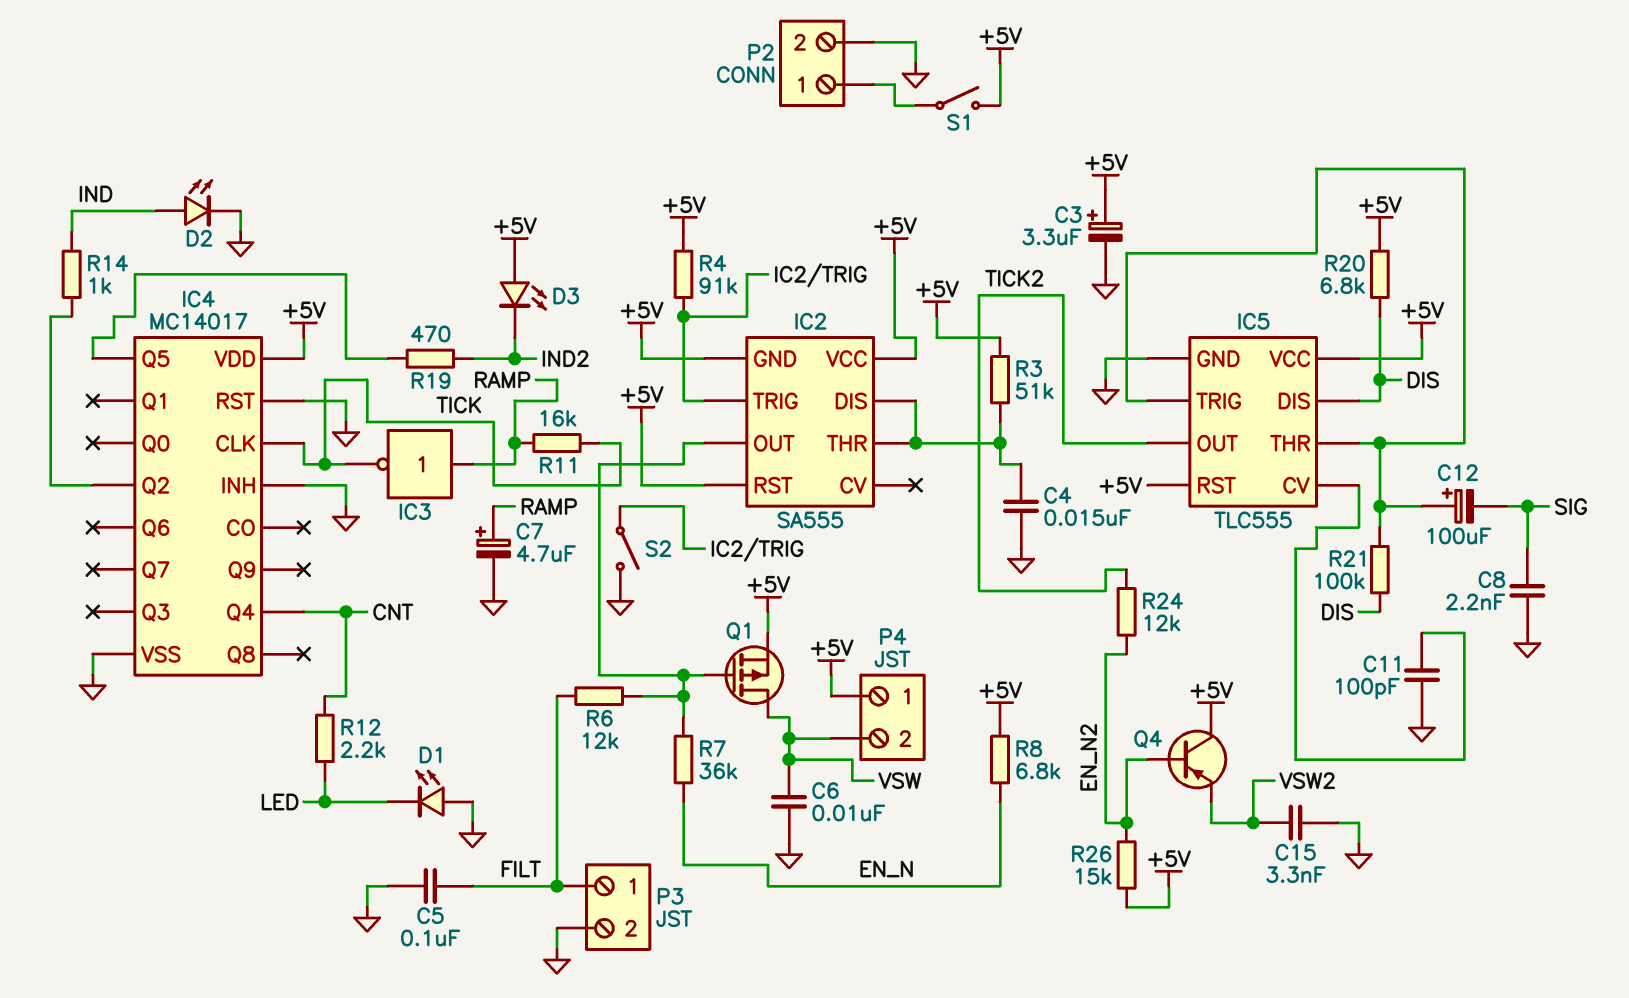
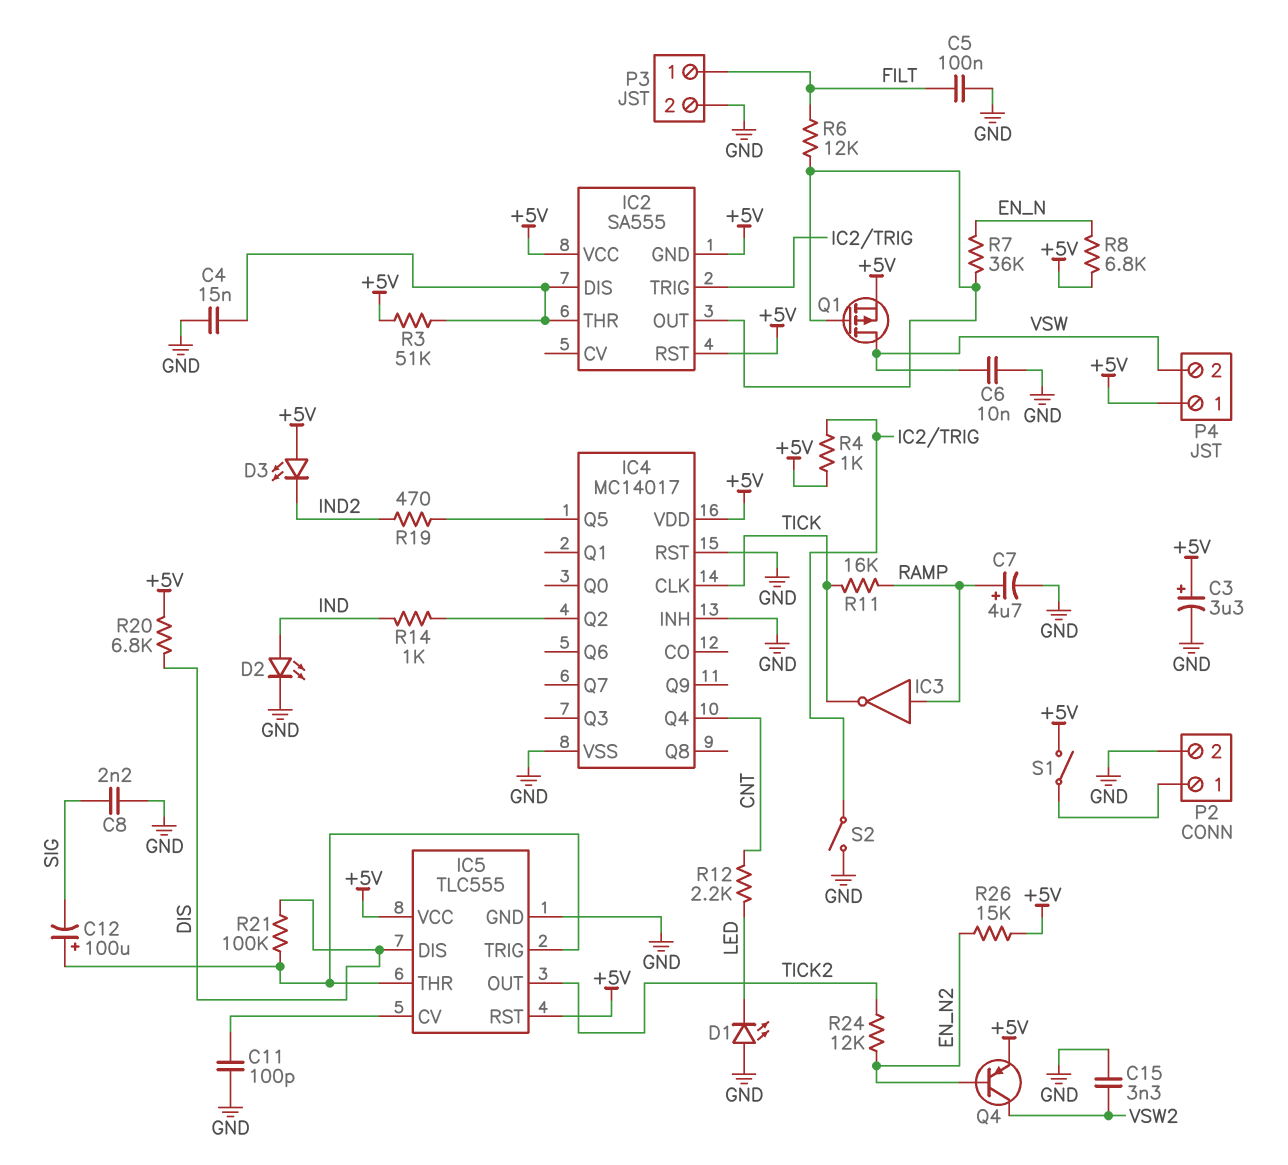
Q4: PNP (B EN_N2, C +5V, E VSW2) -> PNP (B EN_N2, C VSW2, E +5V)
R4: 91k (+5V, IC2/TRIG) -> 1k (+5V, IC2/TRIG)

